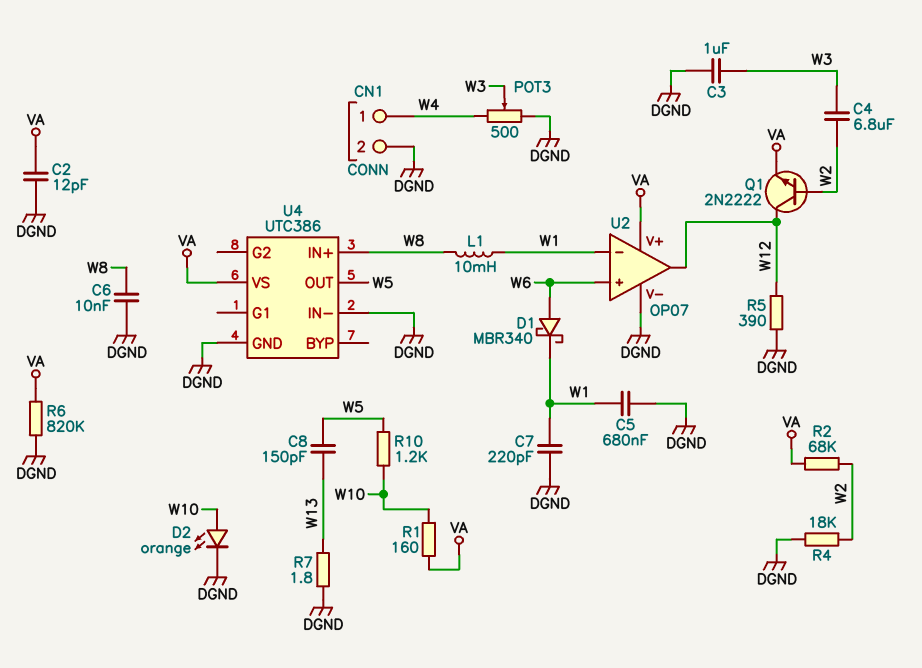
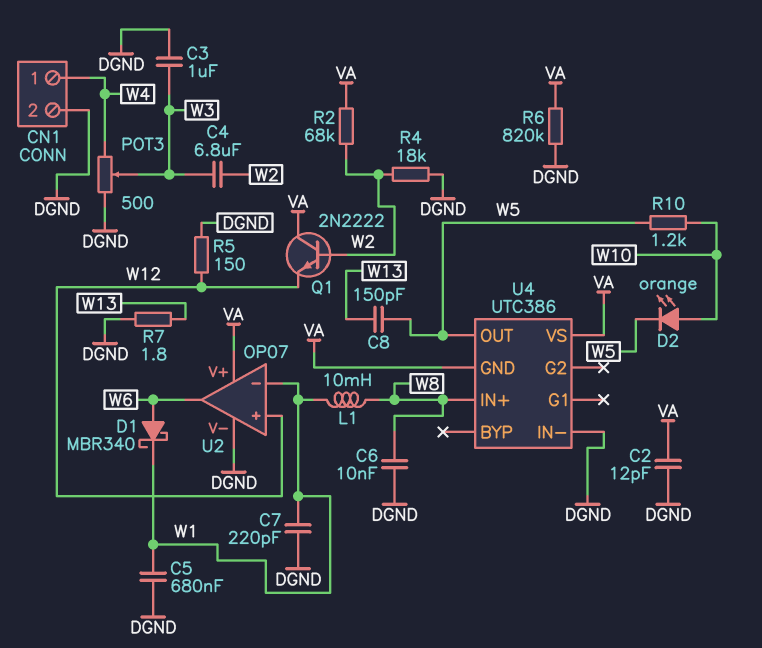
D2: LED orange (A W10, K DGND) -> LED orange (A W10, K W5)
Q1: NPN 2N2222 (B W2, C W12, E VA) -> NPN 2N2222 (B W2, C VA, E W12)
R1: 160 (VA, W10) -> none
R5: 390 (DGND, W12) -> 150 (DGND, W12)
U2 pin in+: W6 -> W12
U2 pin out: W12 -> W6
U4 pin GND: DGND -> VA

